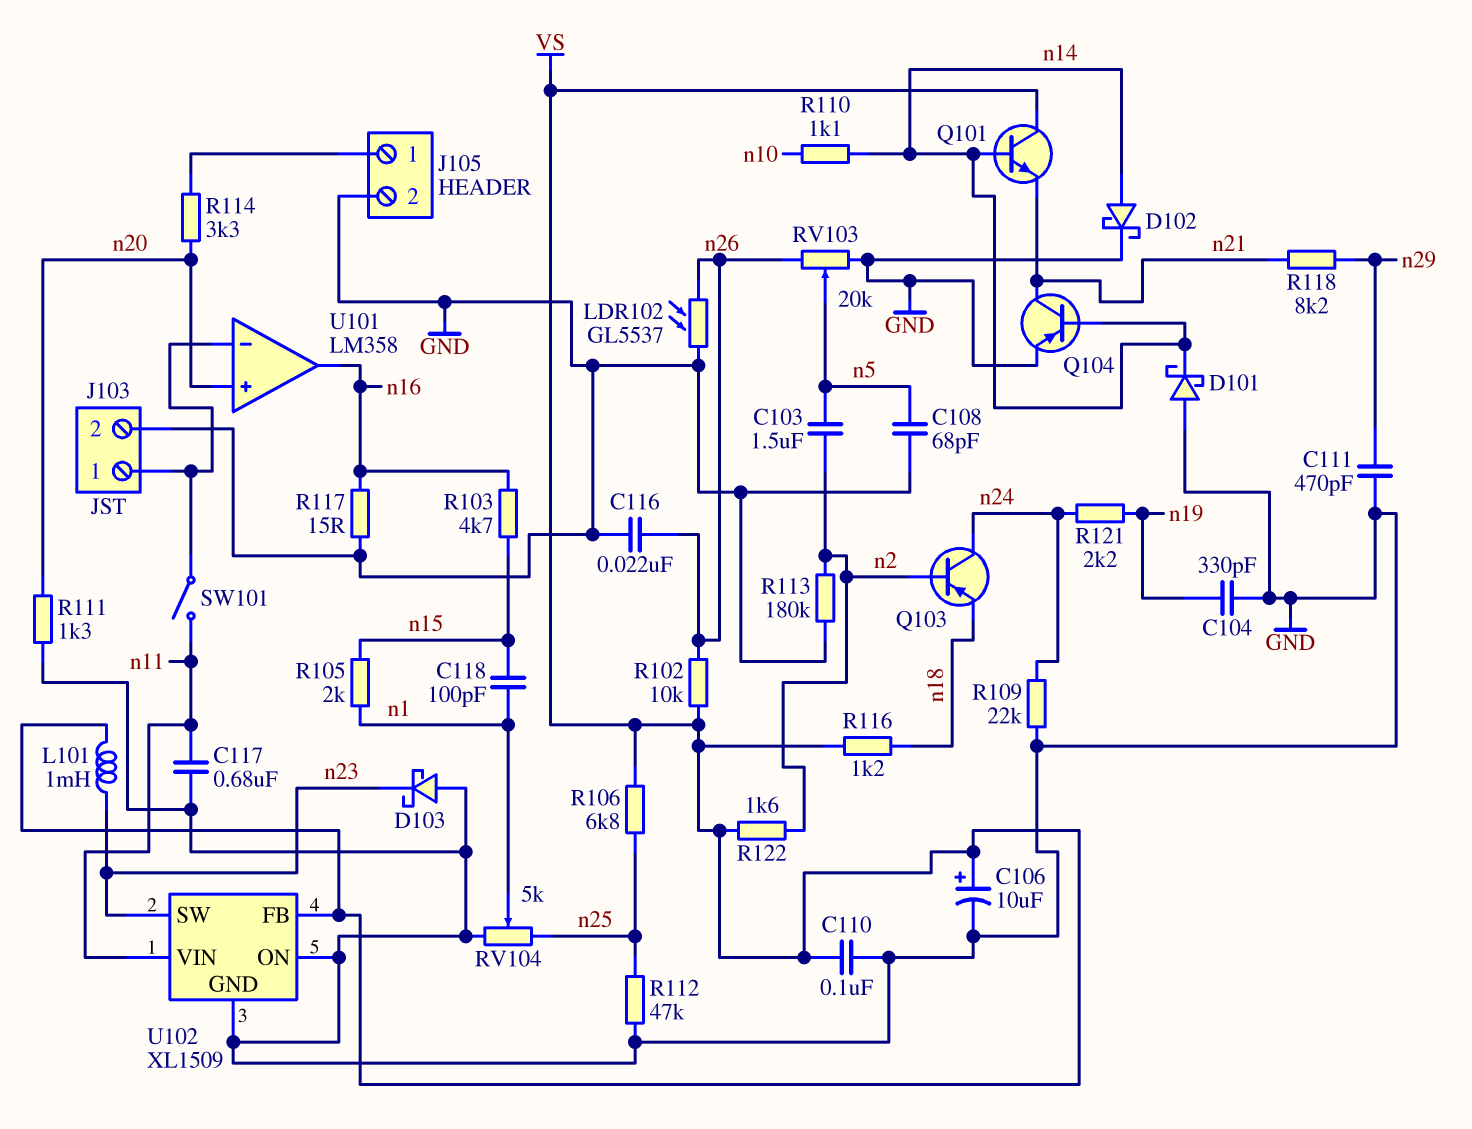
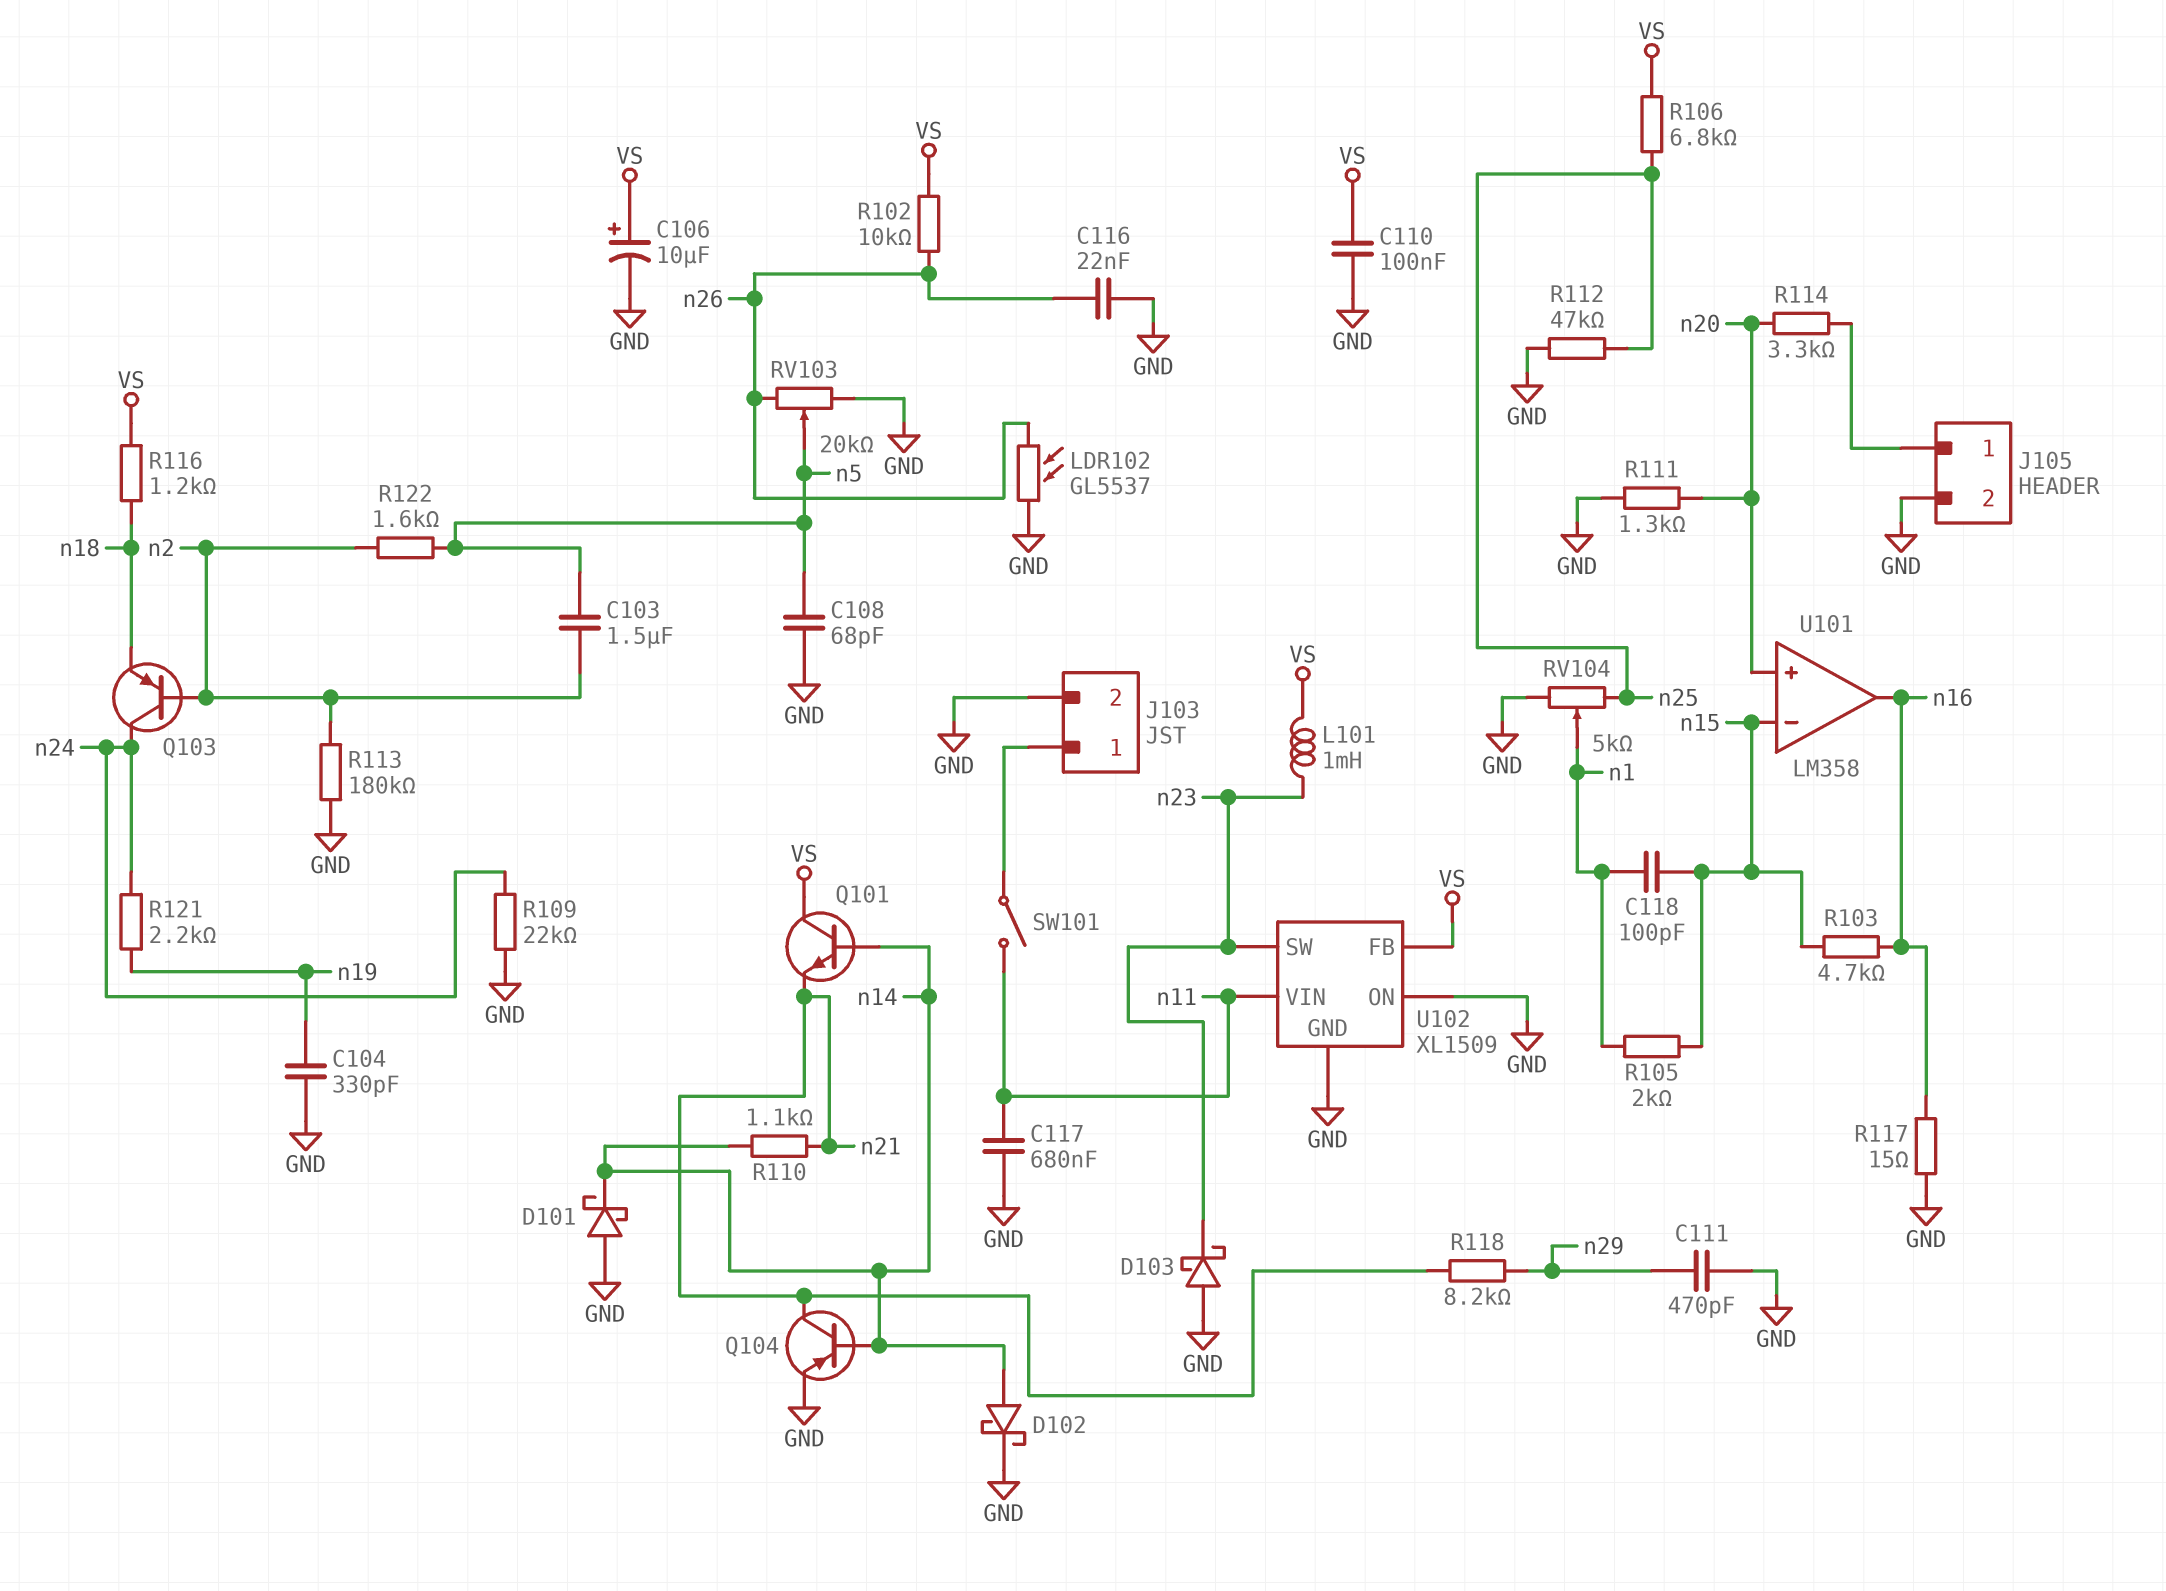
R110: 1.1k (n10, n14) -> 1.1k (n14, n21)
R122: 1.6k (VS, n2) -> 1.6k (n2, n5)
U101 pin in-: J103/1 -> n15

